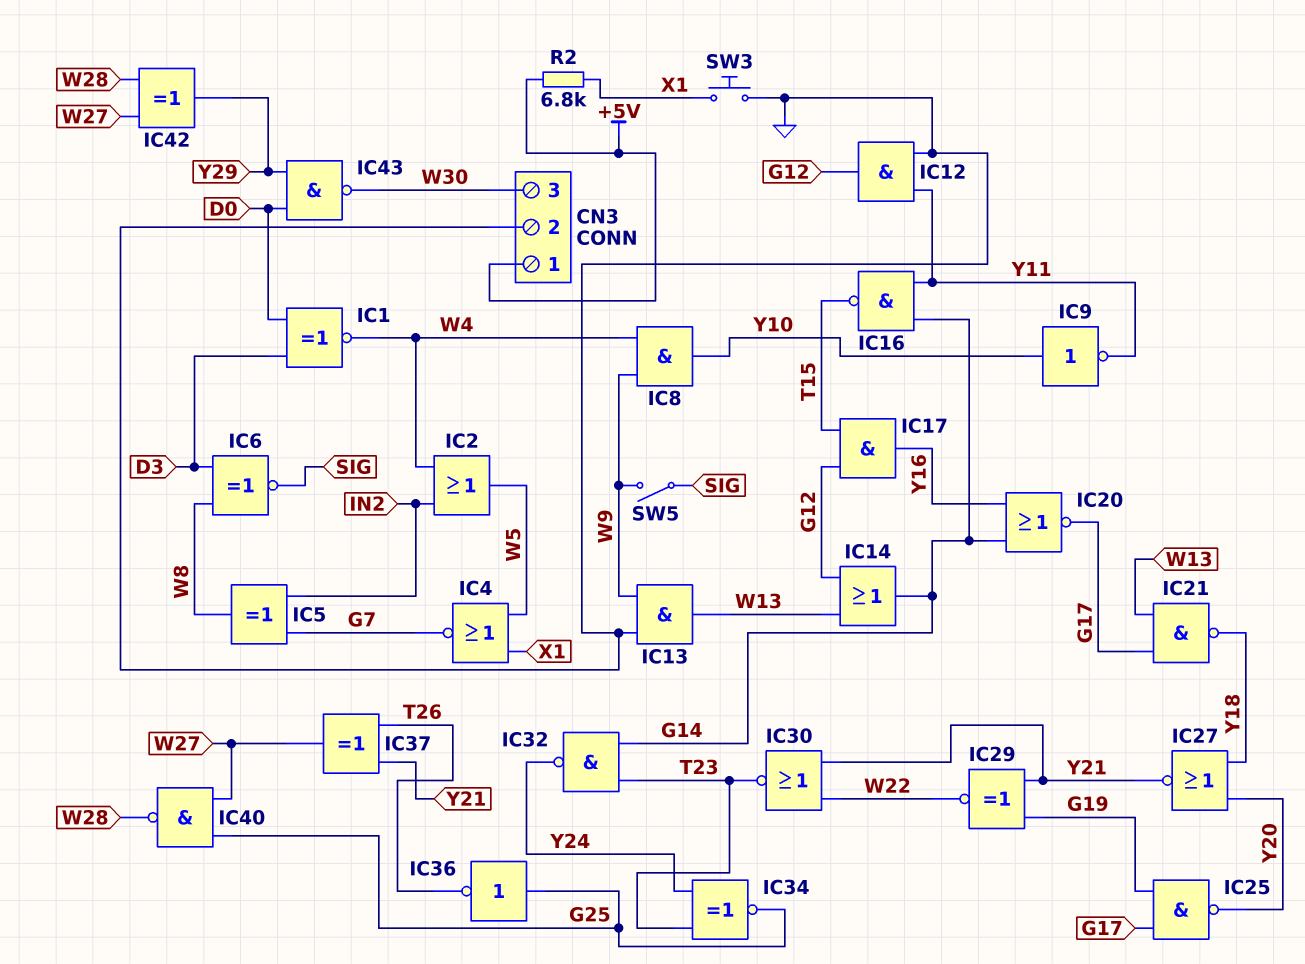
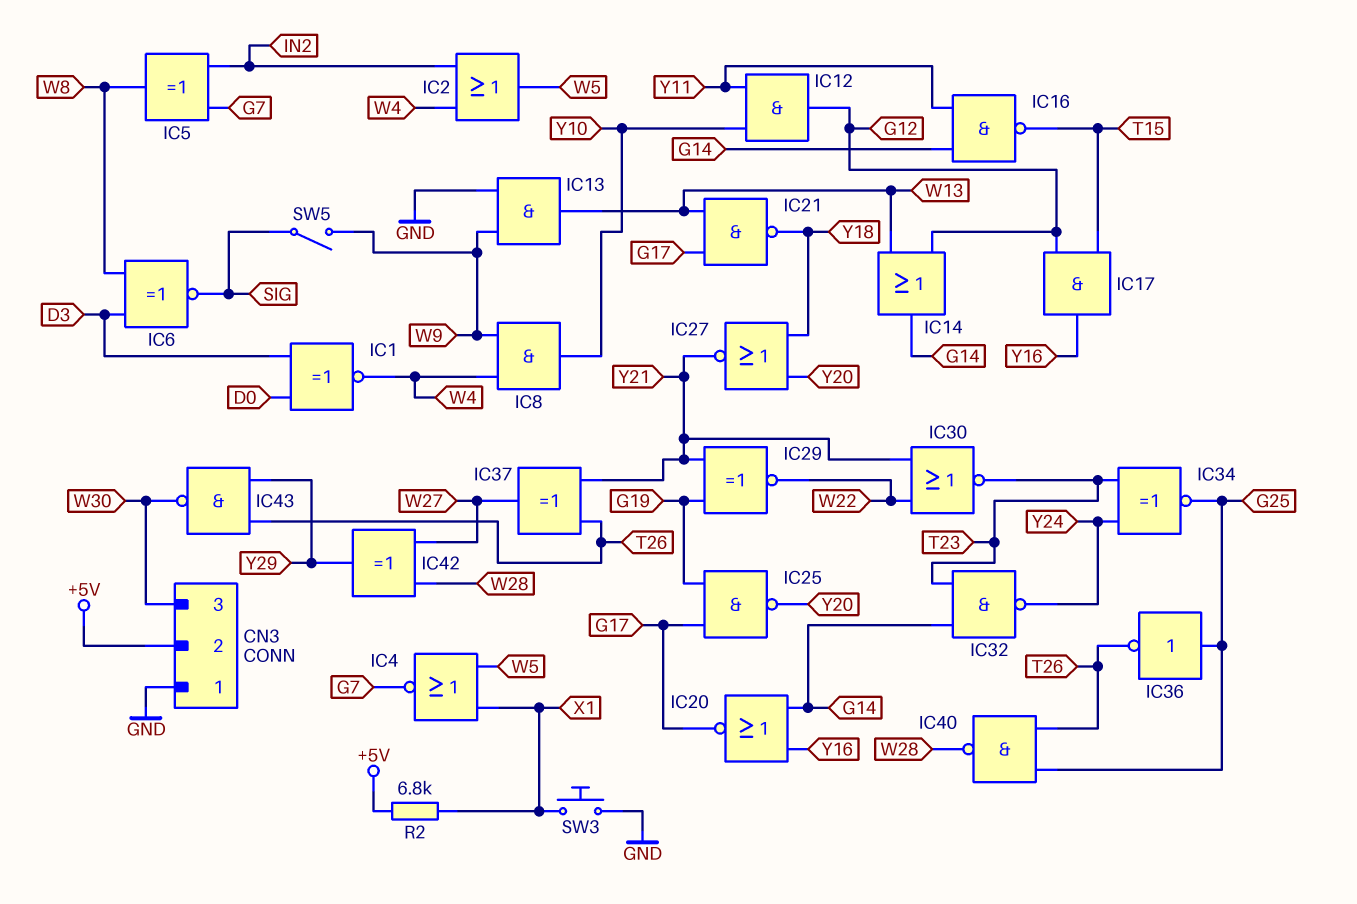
CN3 pin 1: +5V -> GND
CN3 pin 2: GND -> +5V
IC9: NOT (in Y10, out Y11) -> none
IC12: AND (in GND, in Y11, out G12) -> AND (in Y10, in Y11, out G12)
IC40: NAND (in G25, in W27, out W28) -> NAND (in G25, in T26, out W28)
IC43: NAND (in D0, in Y29, out W30) -> NAND (in T26, in Y29, out W30)

